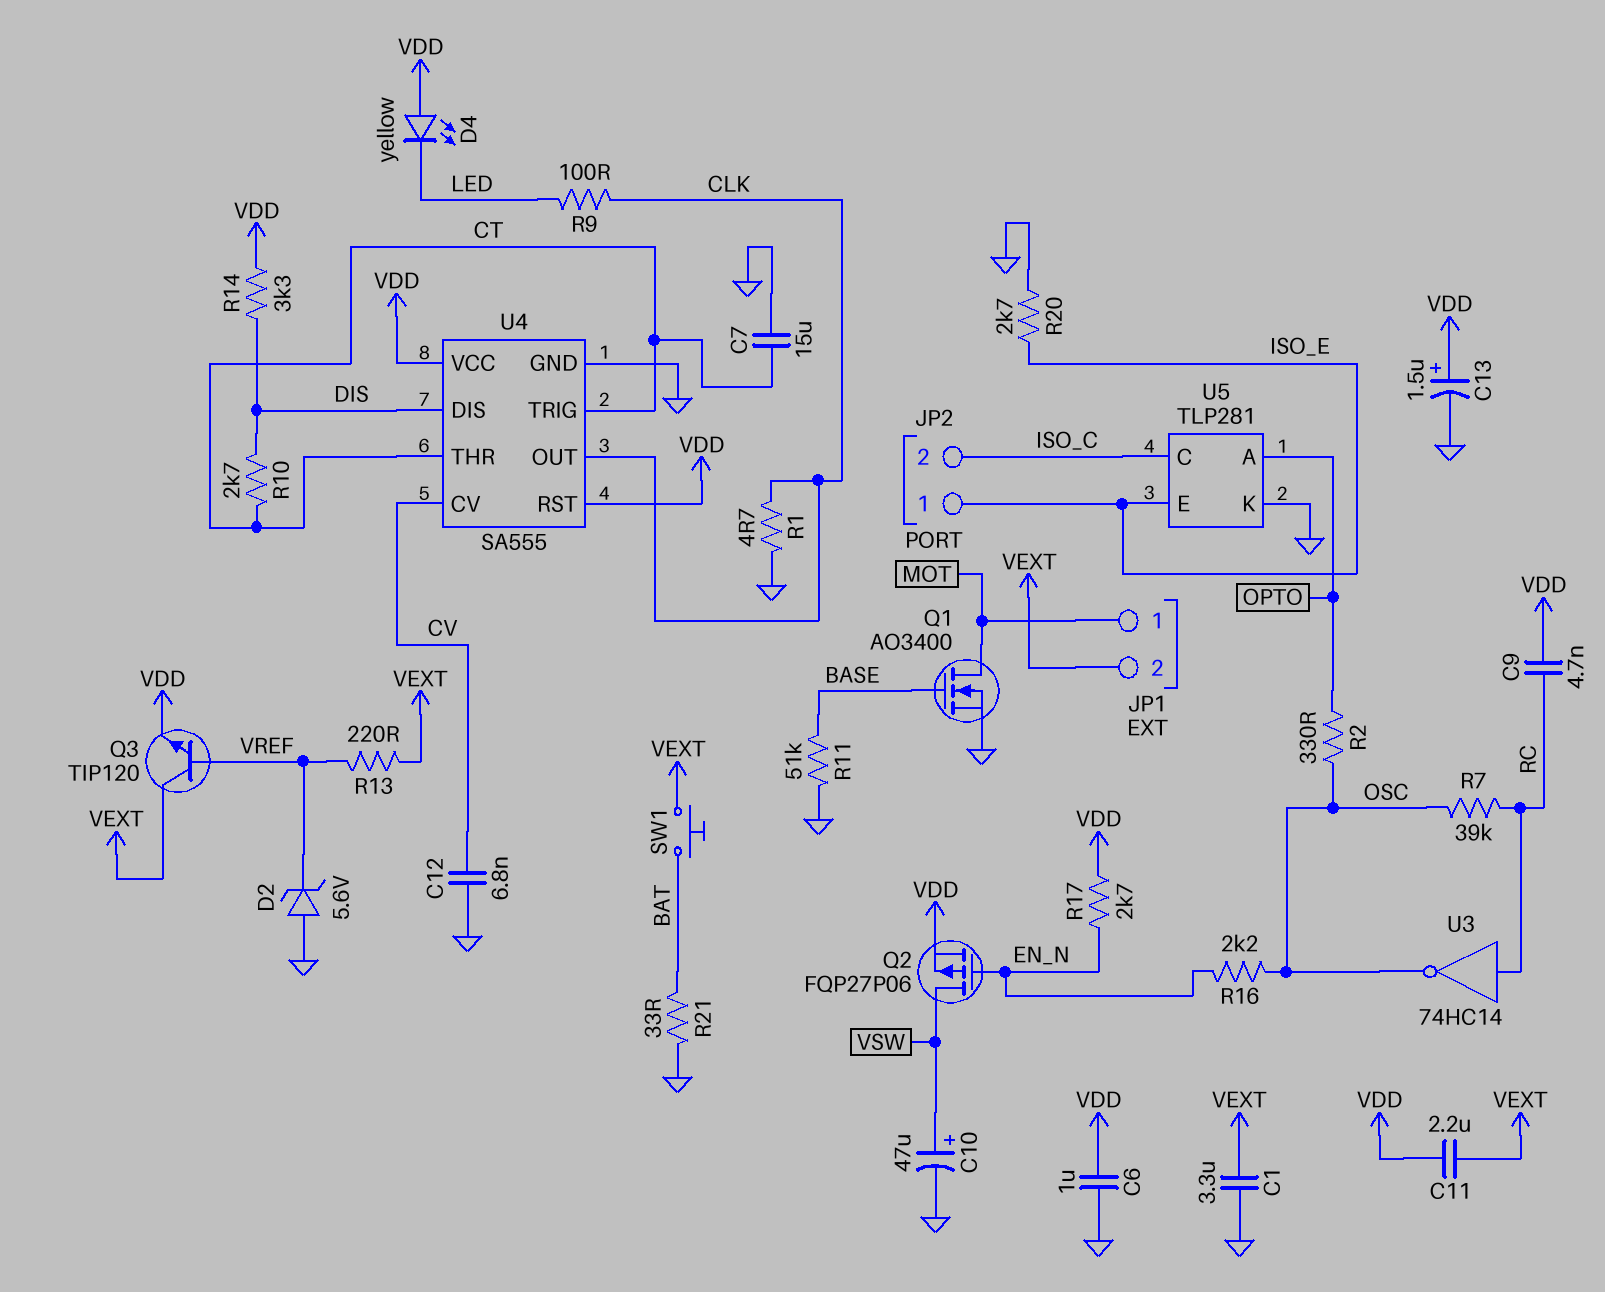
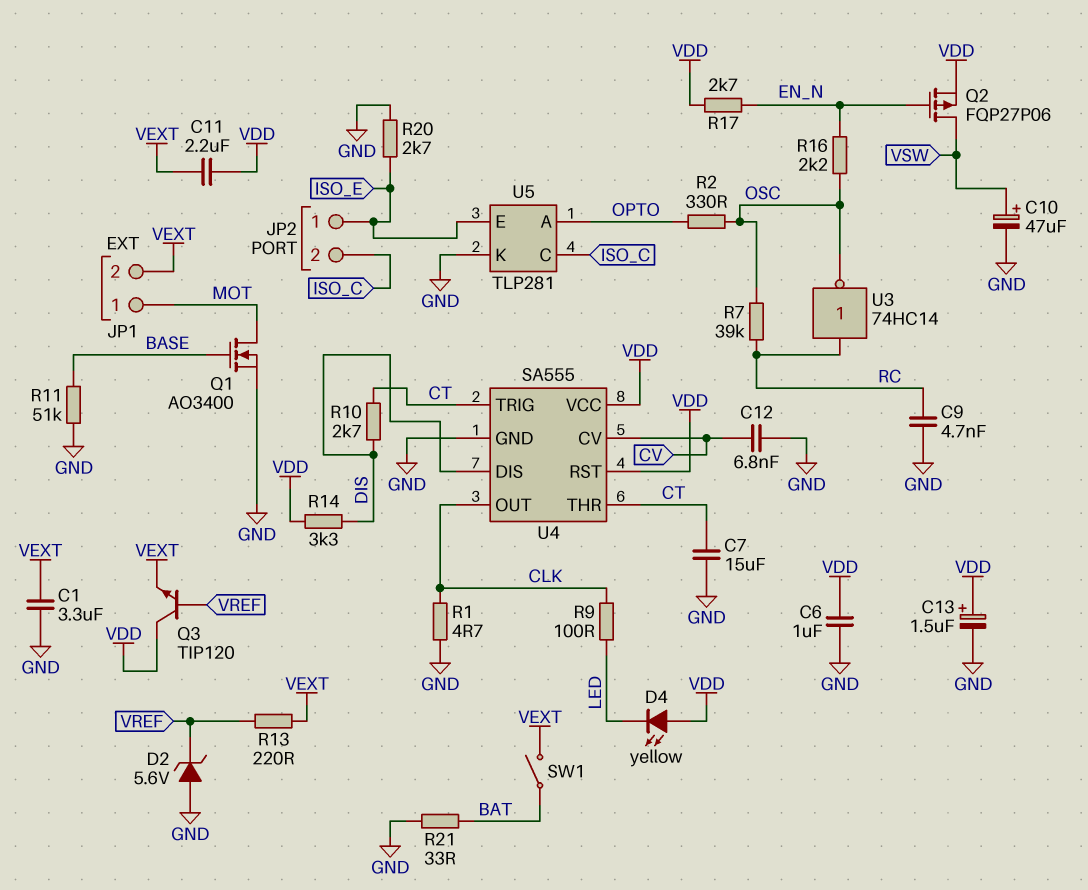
C9: 4.7nF (RC, VDD) -> 4.7nF (GND, RC)
Q3: NPN TIP120 (B VREF, C VEXT, E VDD) -> NPN TIP120 (B VREF, C VDD, E VEXT)
SW1: button (BAT, VEXT) -> switch (BAT, VEXT)

